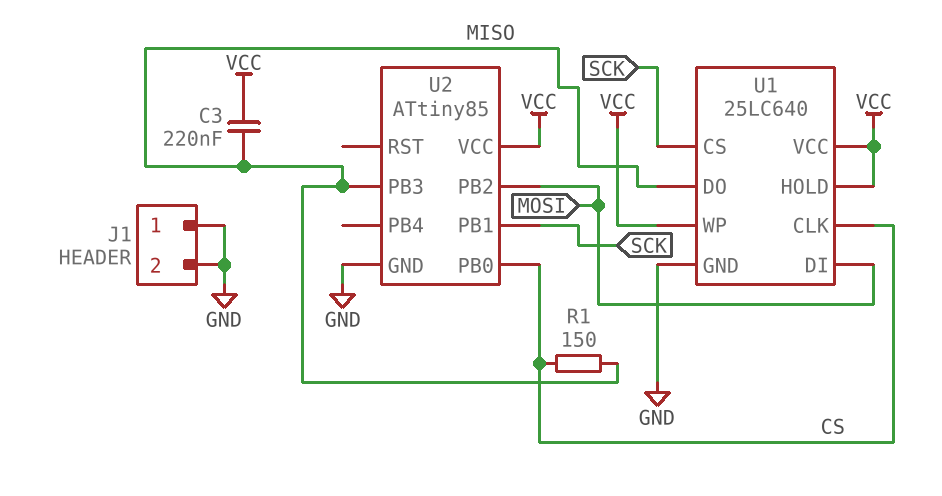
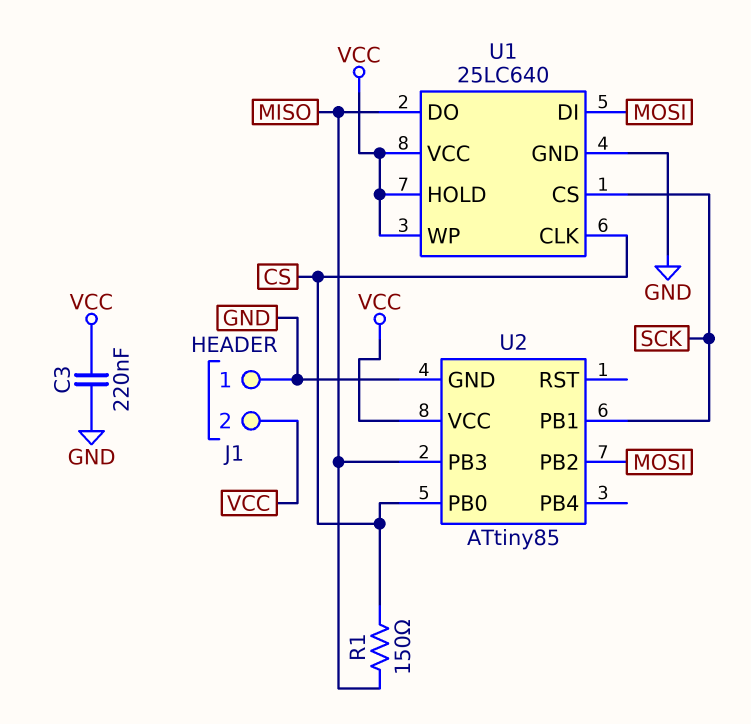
C3: 220nF (MISO, VCC) -> 220nF (GND, VCC)
J1 pin 2: GND -> VCC

